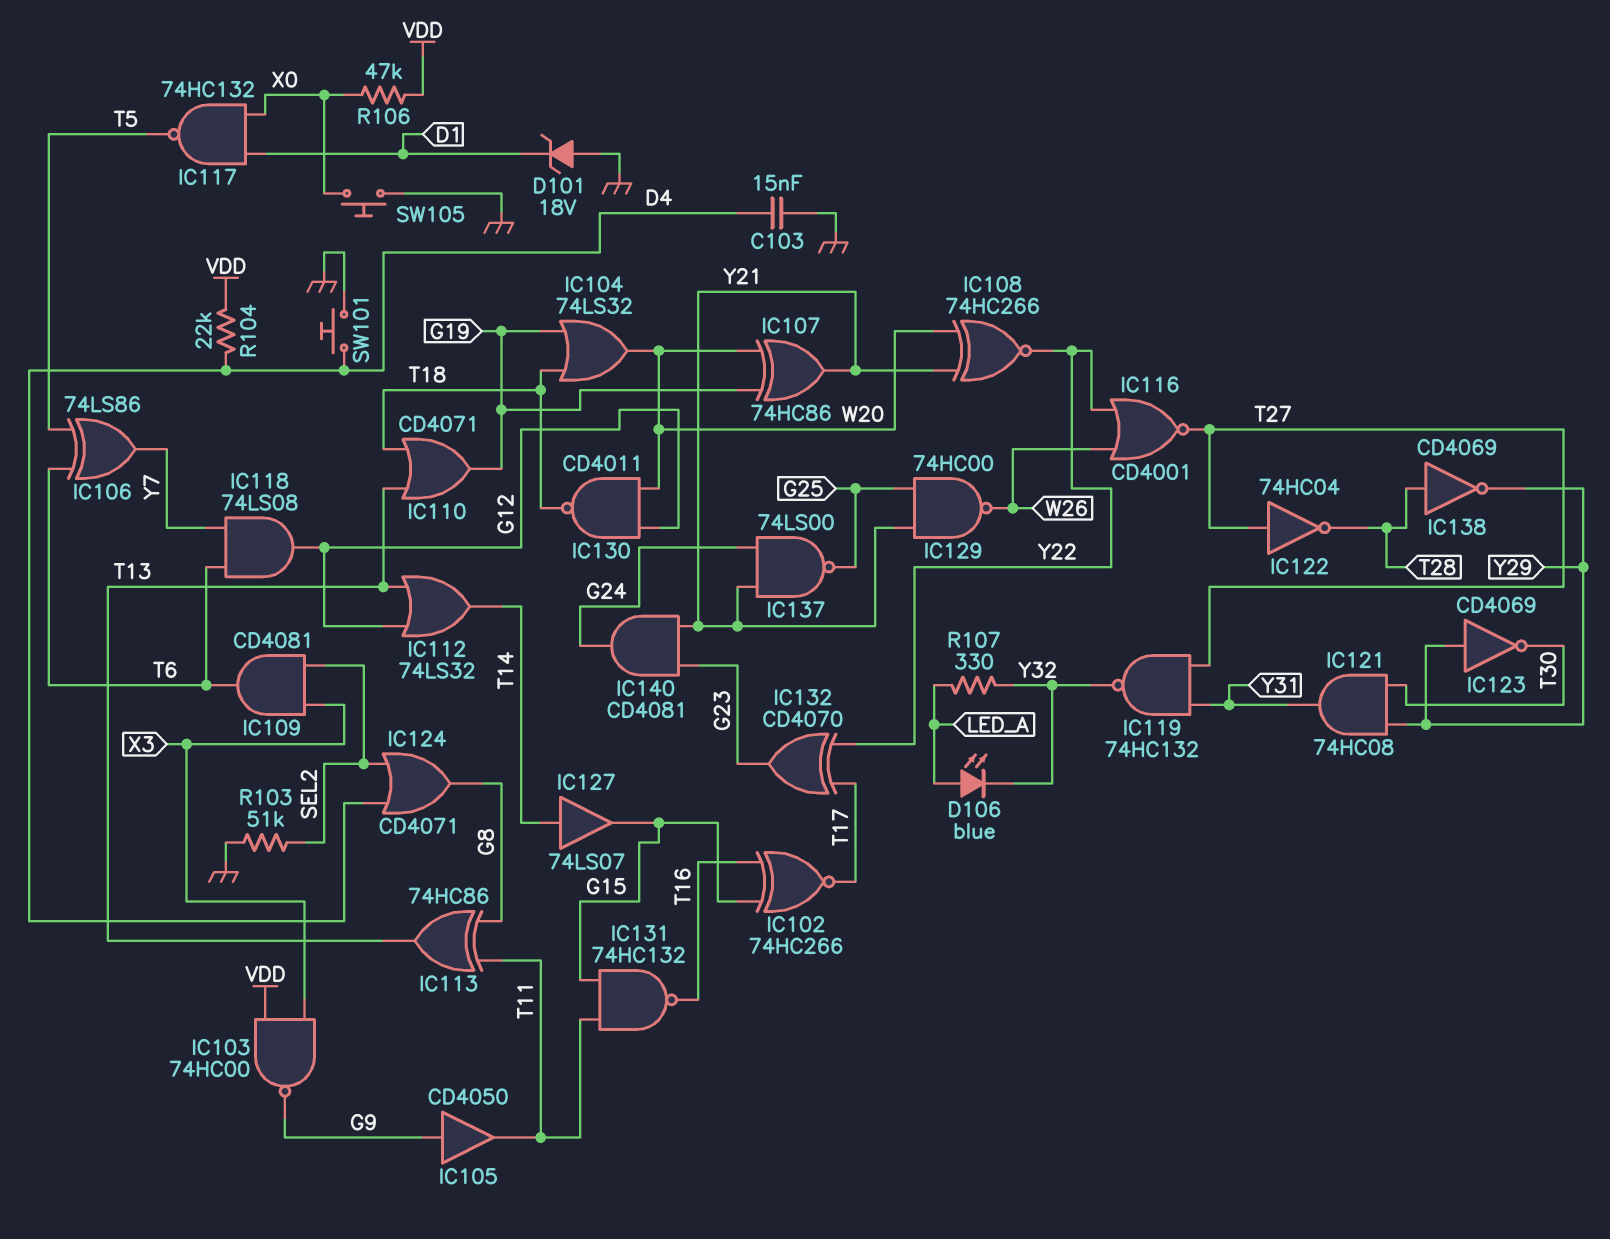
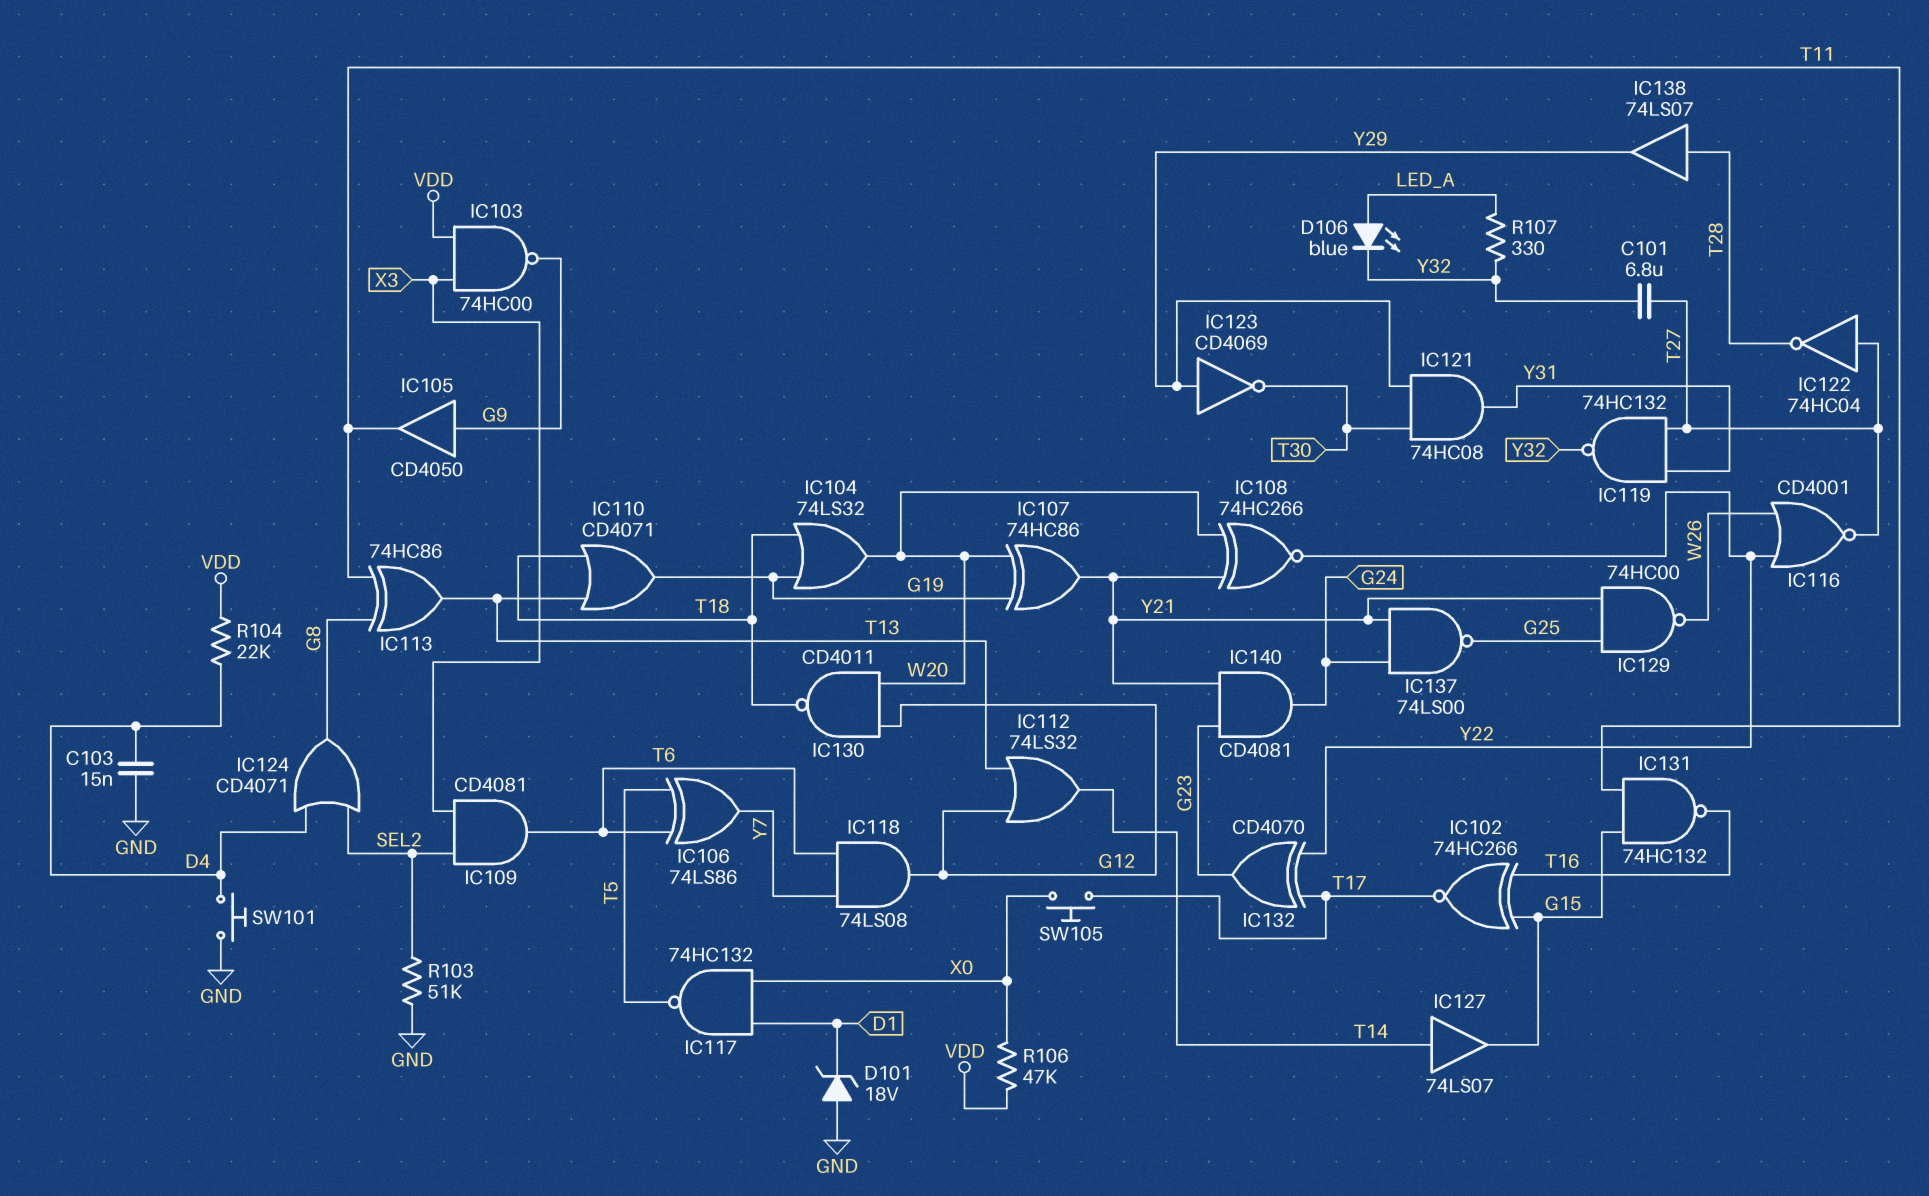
C101: none -> 6.8uF (T27, Y32)
IC138: NOT CD4069 (in T28, out Y29) -> buffer 74LS07 (in T28, out Y29)
SW105: button (GND, X0) -> button (T17, X0)

